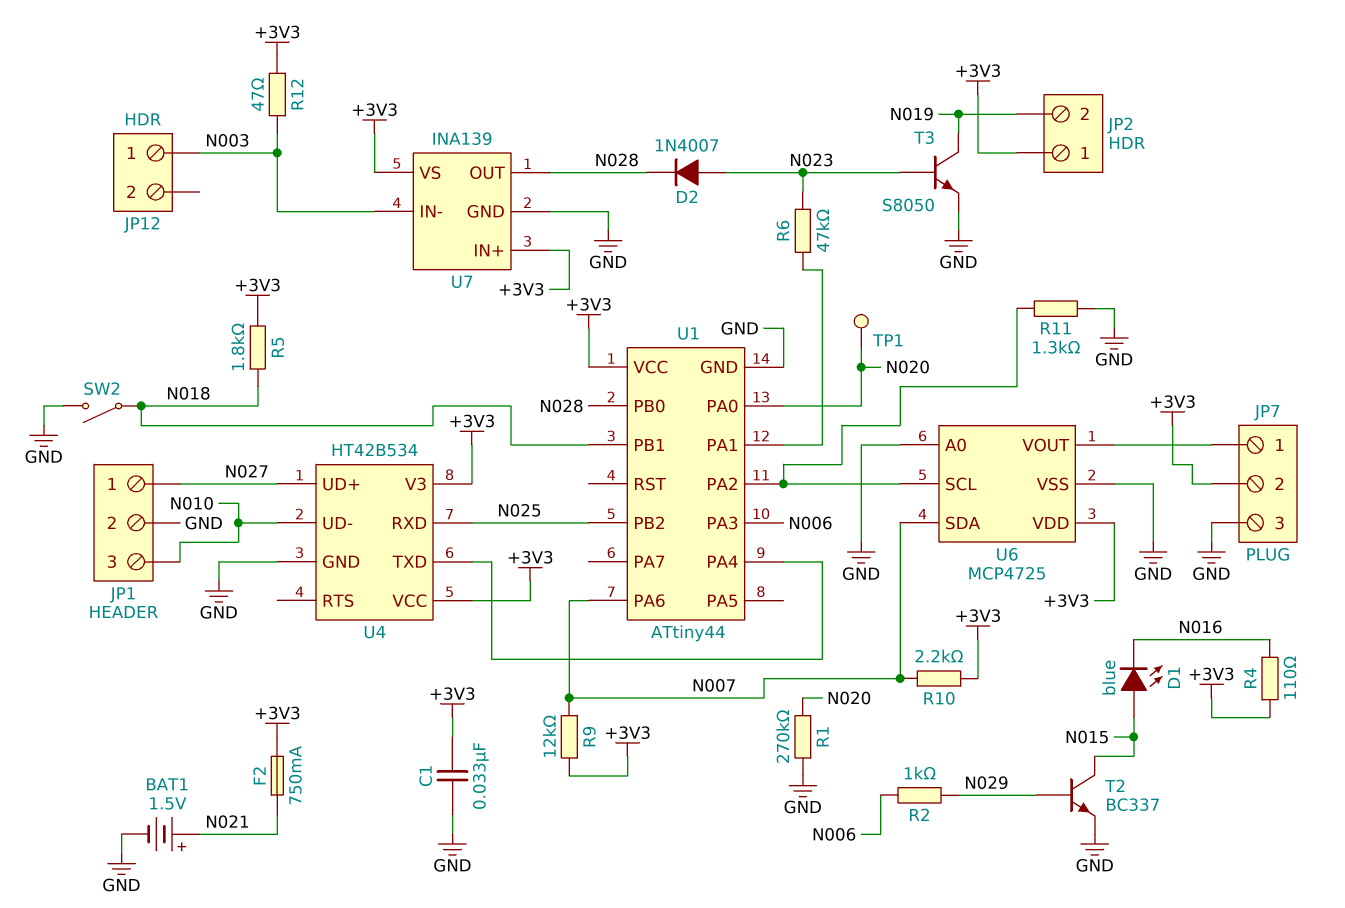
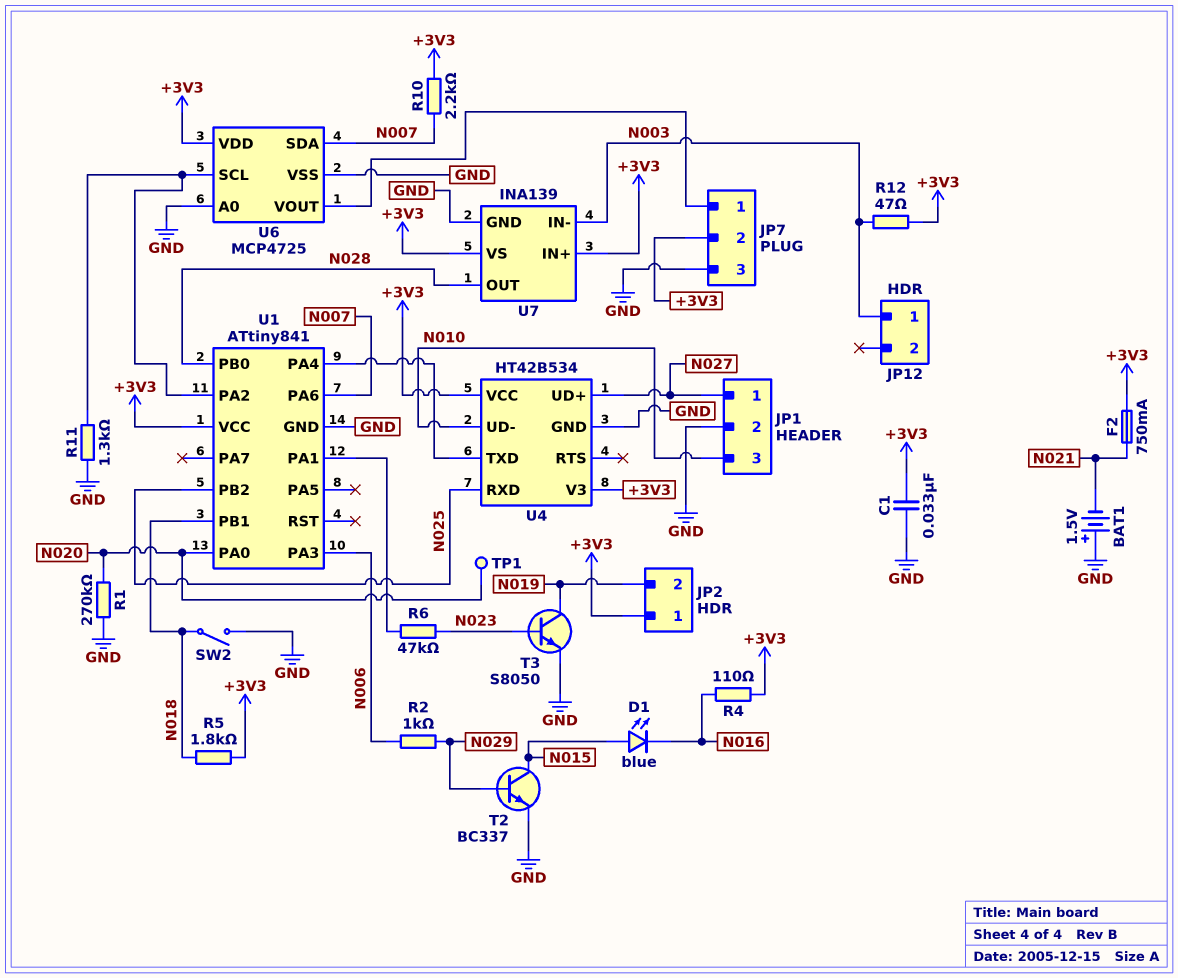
BAT1: 1.5V (plus N021, minus GND) -> 1.5V (plus GND, minus N021)
D2: diode 1N4007 (A N023, K N028) -> none
R9: 12k (+3V3, N007) -> none
U1: ATtiny44 -> ATtiny841

